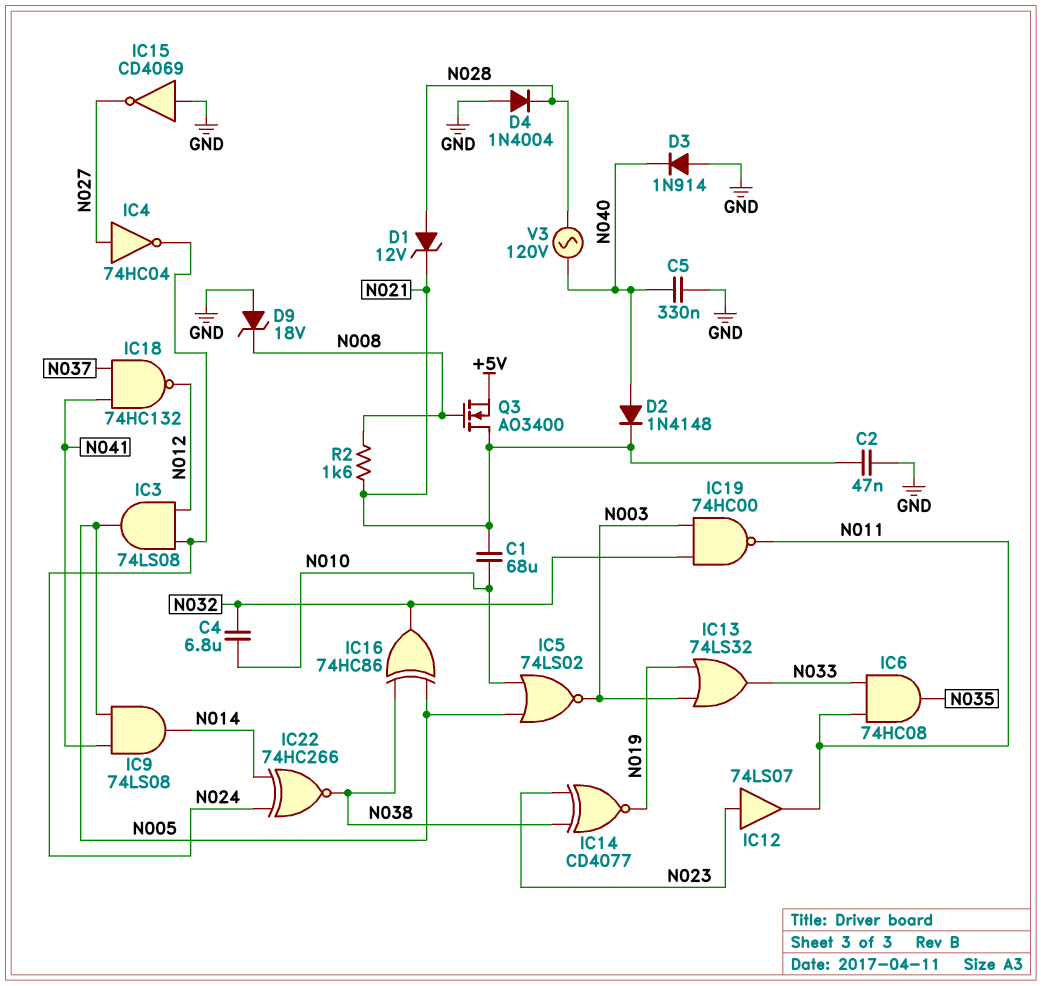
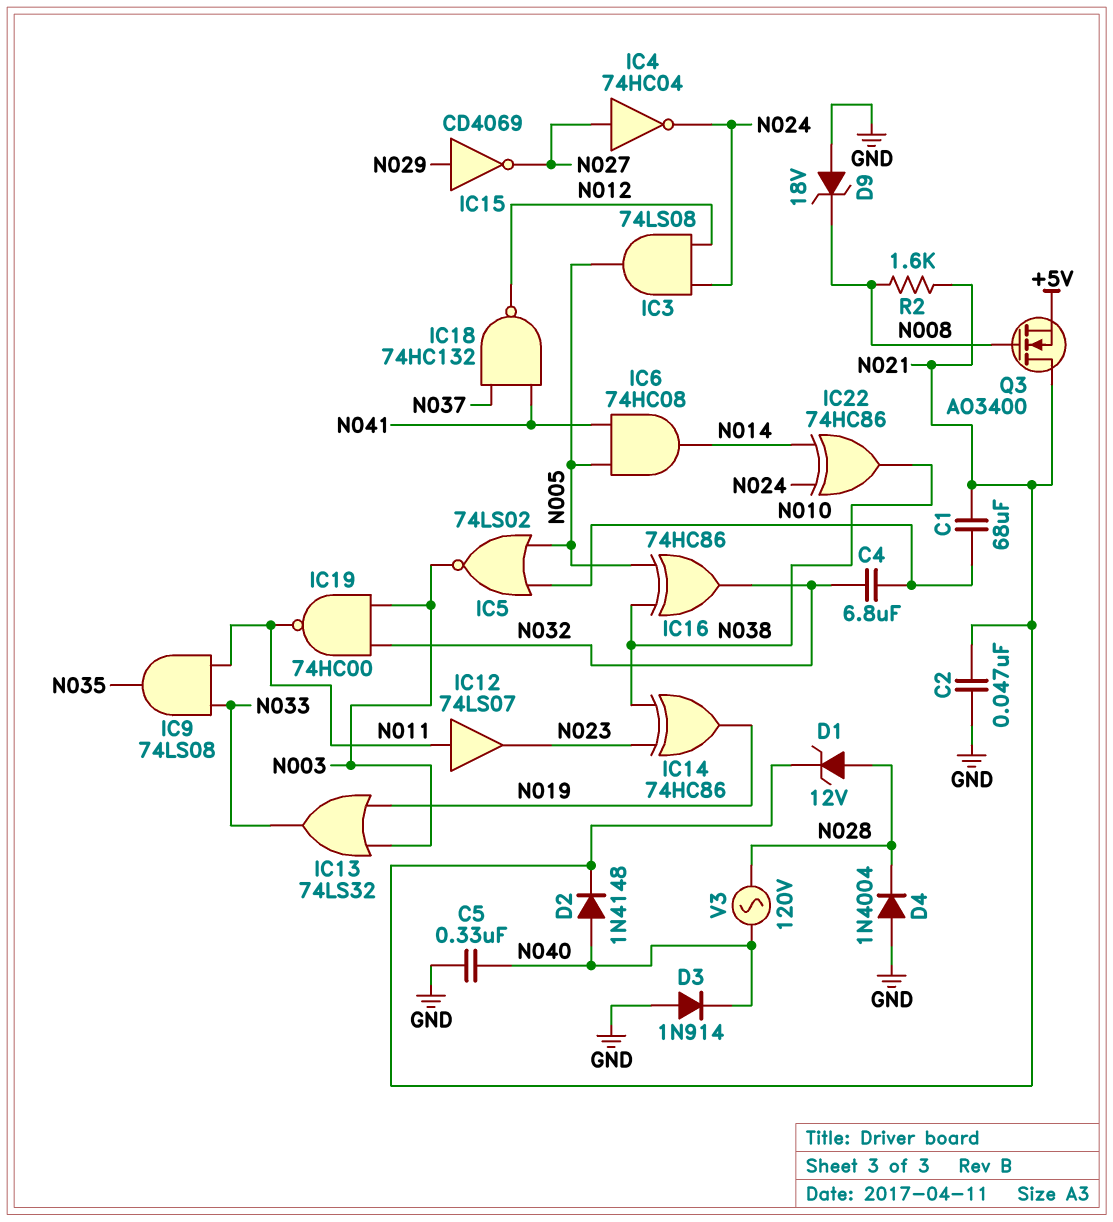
IC6: AND 74HC08 (in N011, in N033, out N035) -> AND 74HC08 (in N005, in N041, out N014)
IC9: AND 74LS08 (in N005, in N041, out N014) -> AND 74LS08 (in N011, in N033, out N035)
IC12: buffer 74LS07 (in N023, out N011) -> buffer 74LS07 (in N011, out N023)
IC14: XNOR CD4077 (in N023, in N038, out N019) -> XOR 74HC86 (in N023, in N038, out N019)
IC15: NOT CD4069 (in GND, out N027) -> NOT CD4069 (in N029, out N027)
IC22: XNOR 74HC266 (in N014, in N024, out N038) -> XOR 74HC86 (in N014, in N024, out N038)

